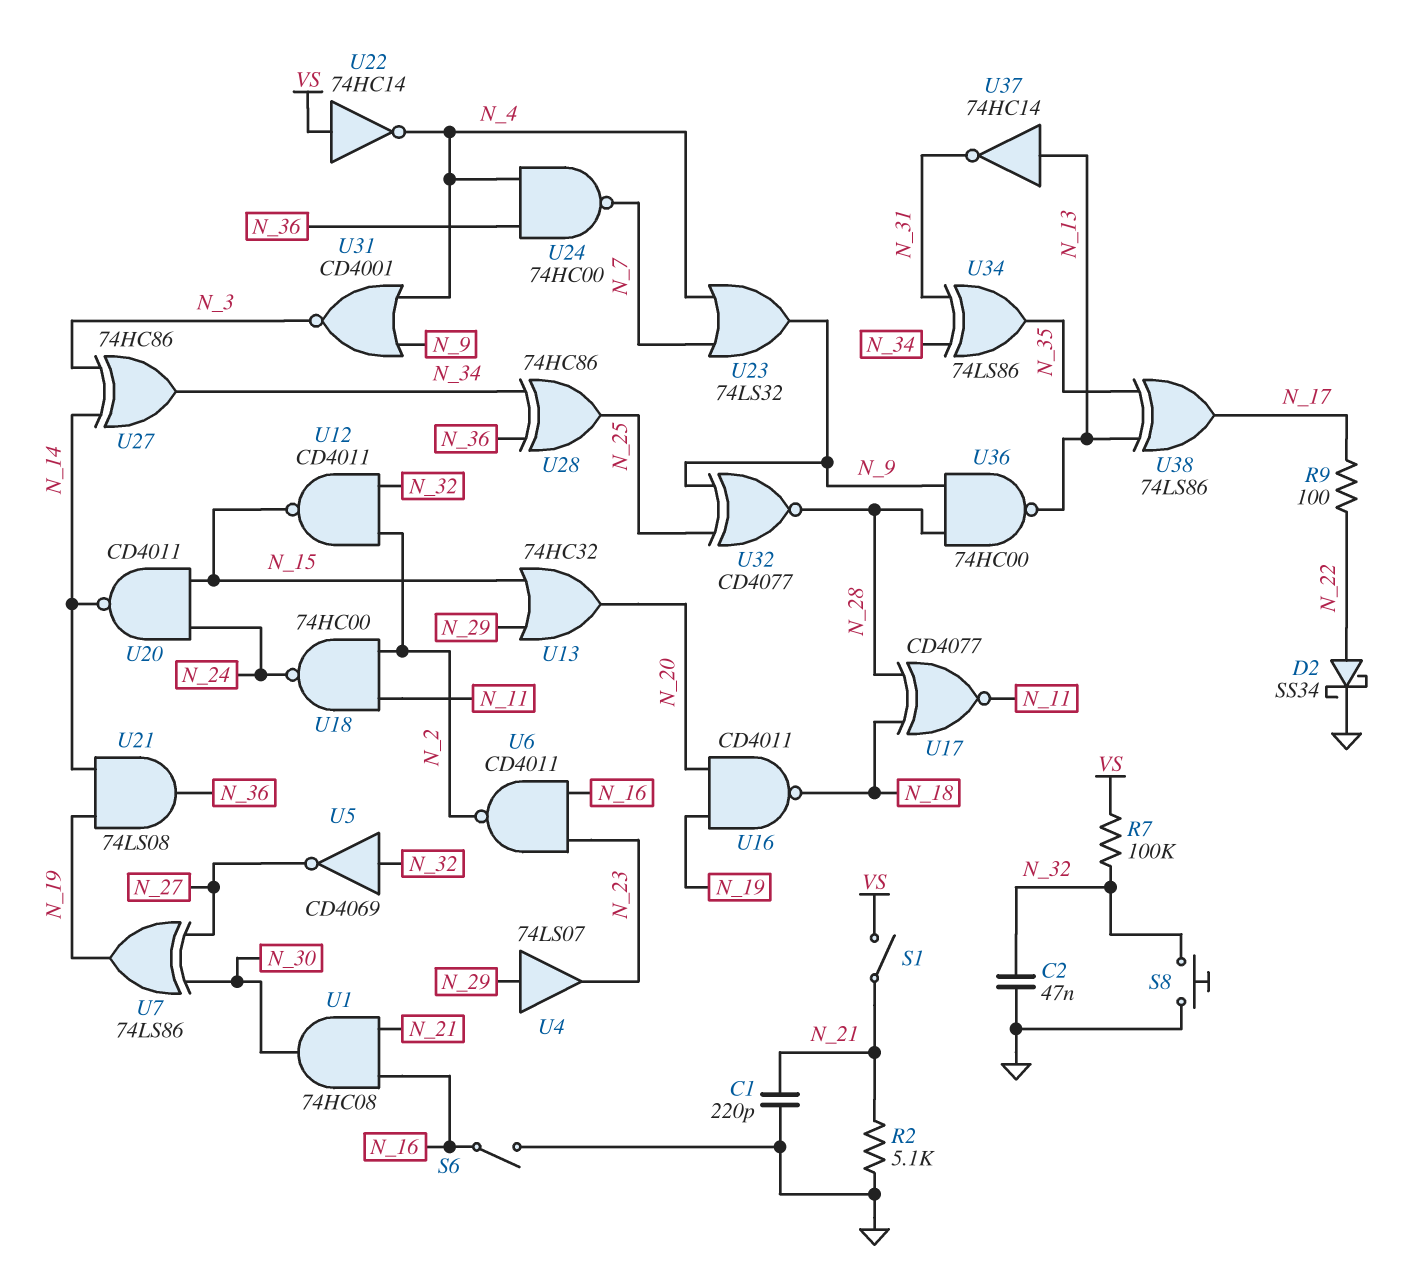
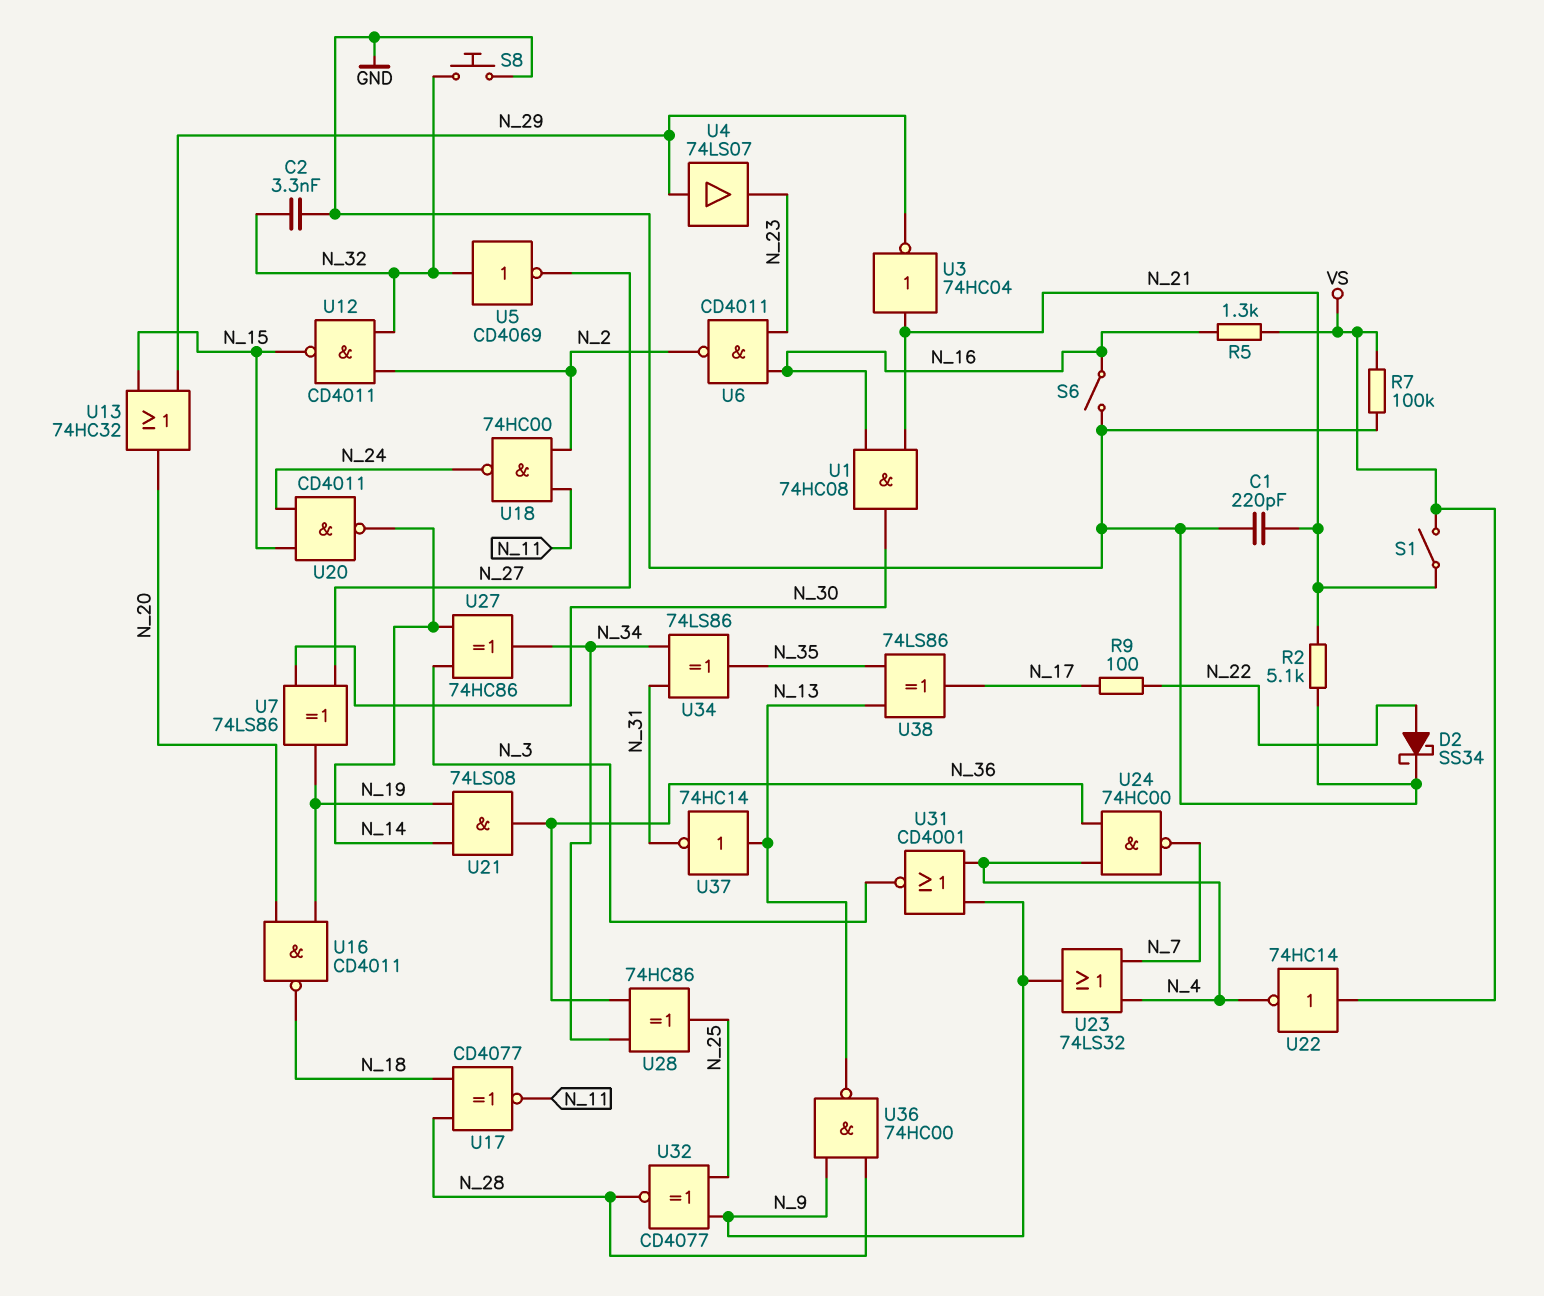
C2: 47nF (GND, N_32) -> 3.3nF (GND, N_32)
R5: none -> 1.3k (N_16, VS)
R7: 100k (N_32, VS) -> 100k (GND, VS)
U3: none -> NOT 74HC04 (in N_21, out N_29)

